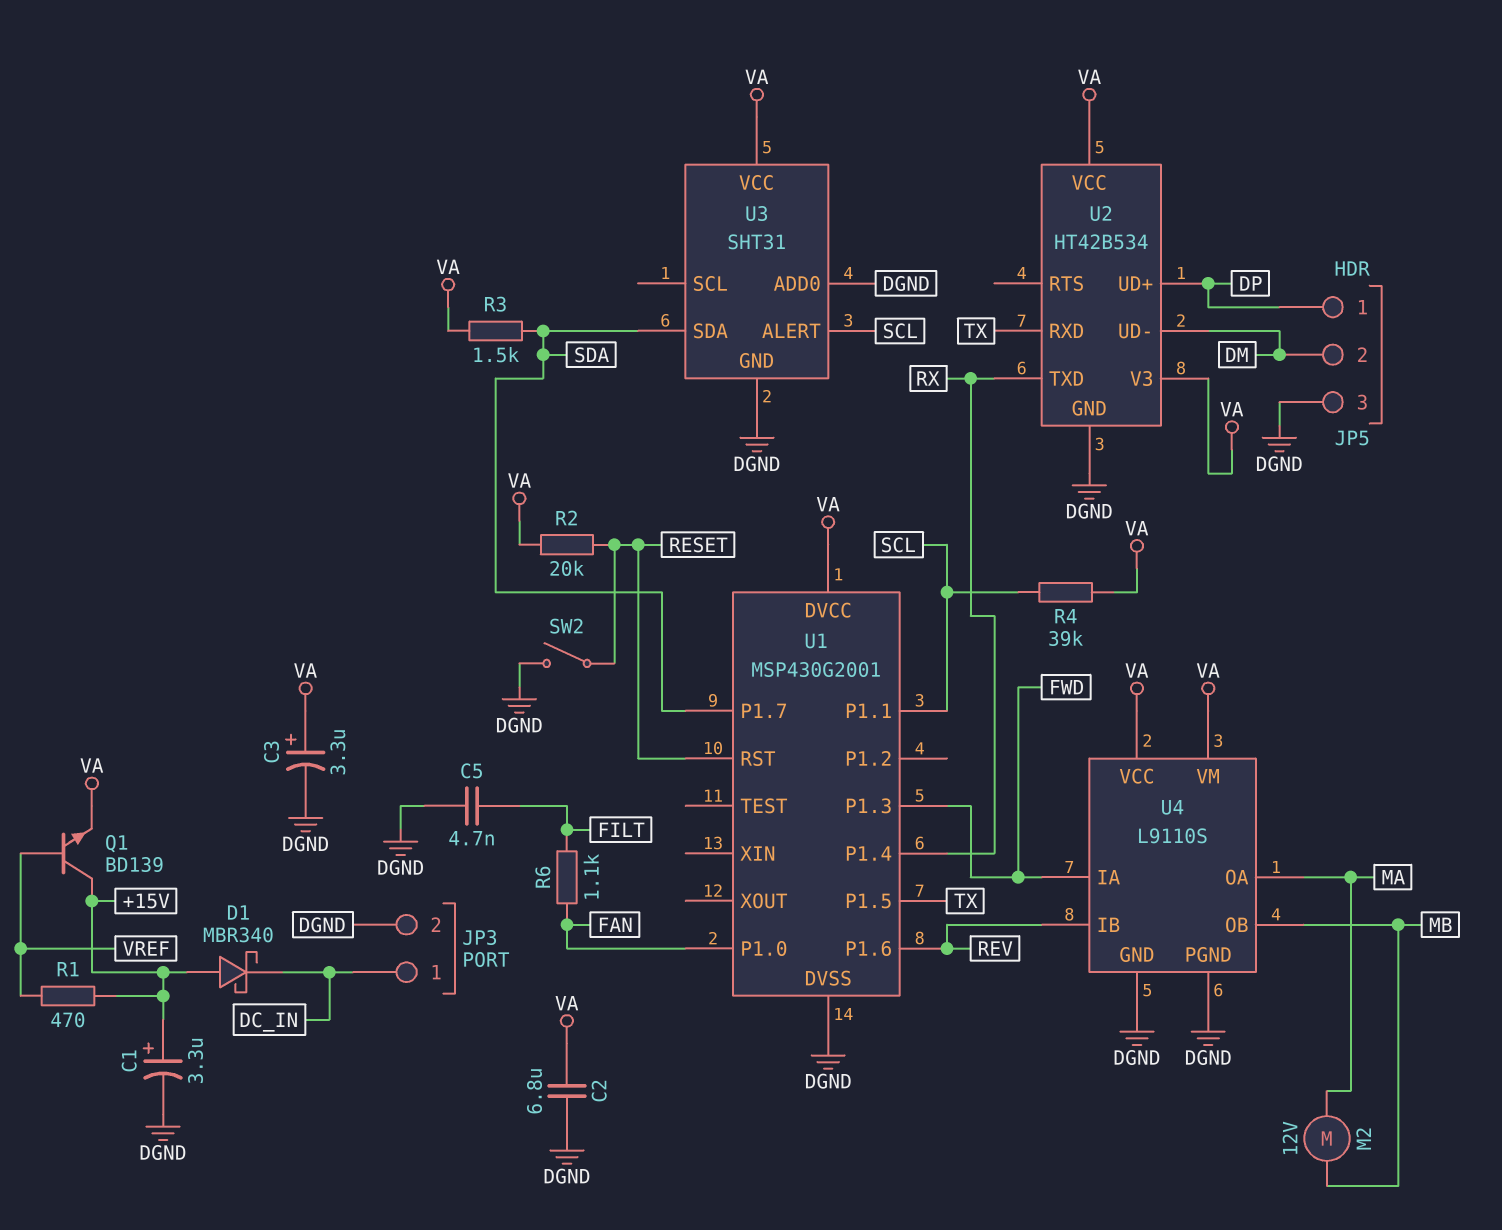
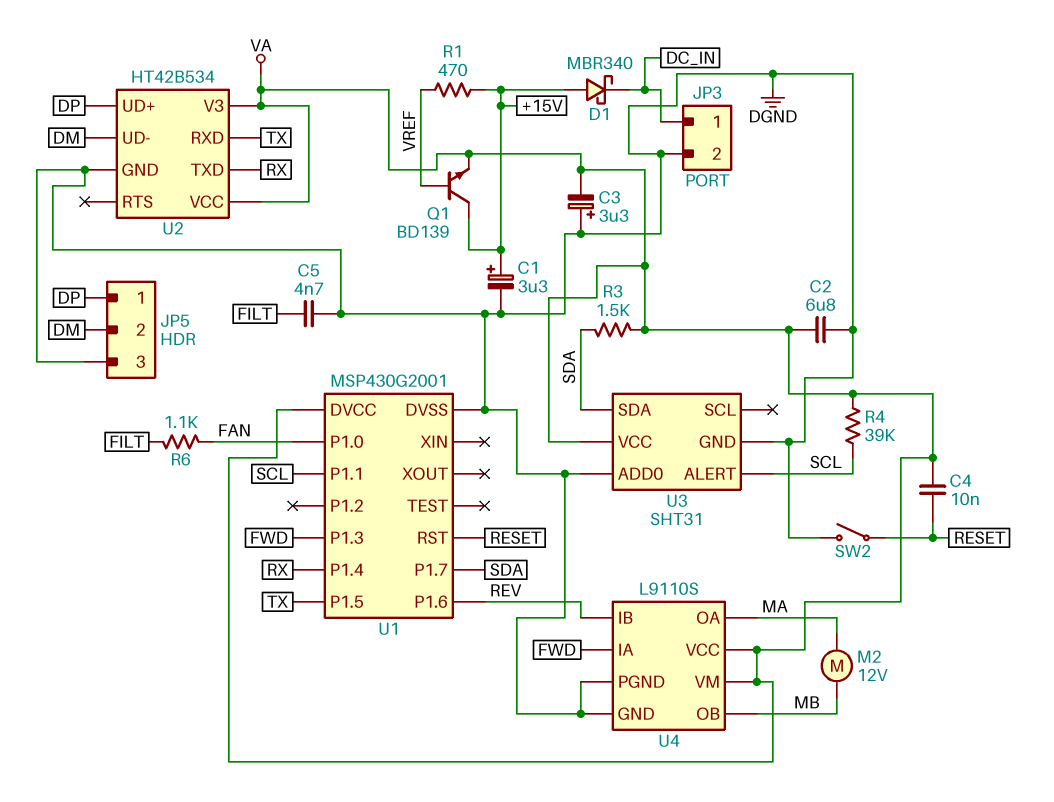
C3: 3.3uF (plus VA, minus DGND) -> 3.3uF (plus DGND, minus VA)
C4: none -> 10nF (RESET, VA)
R2: 20k (RESET, VA) -> none

